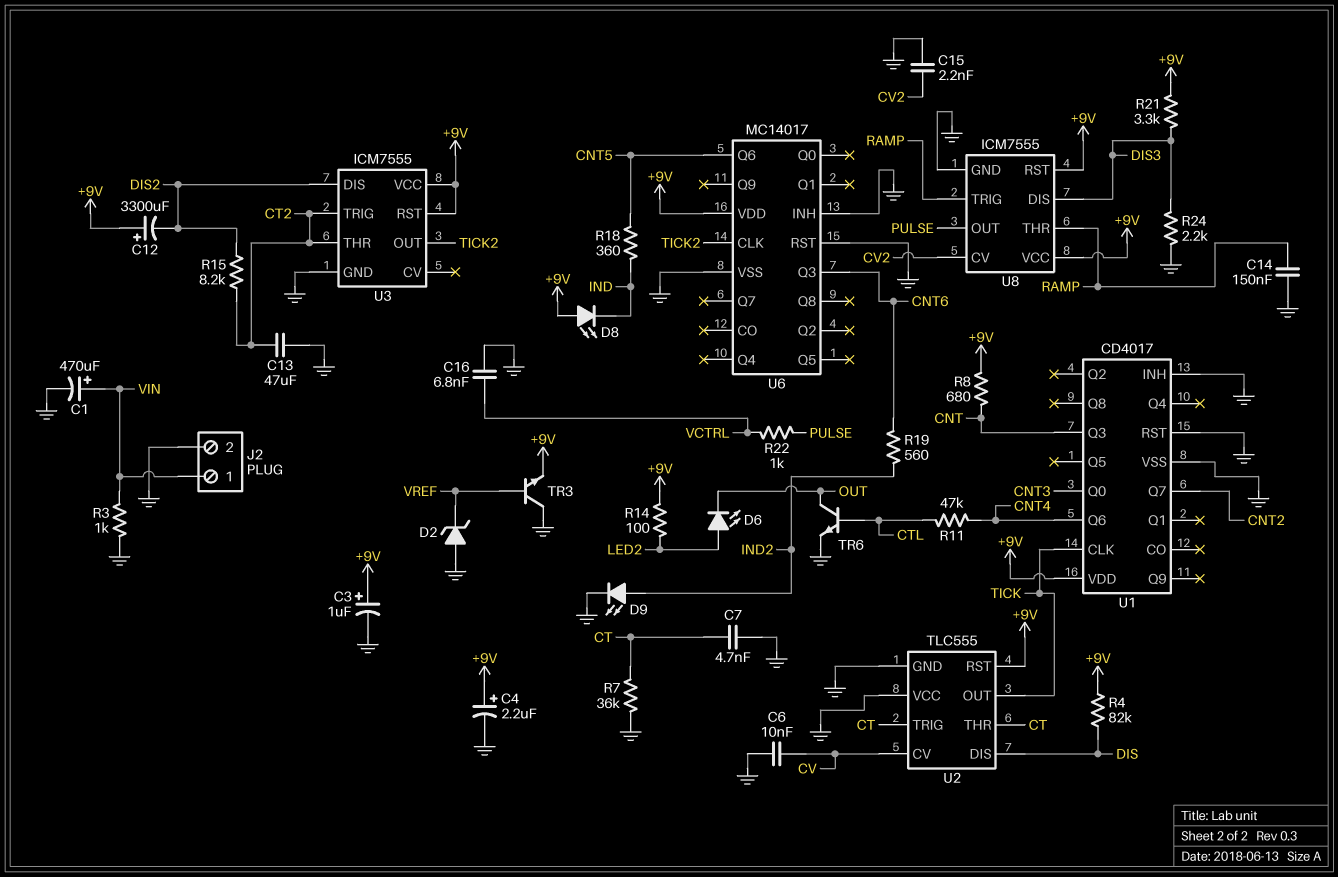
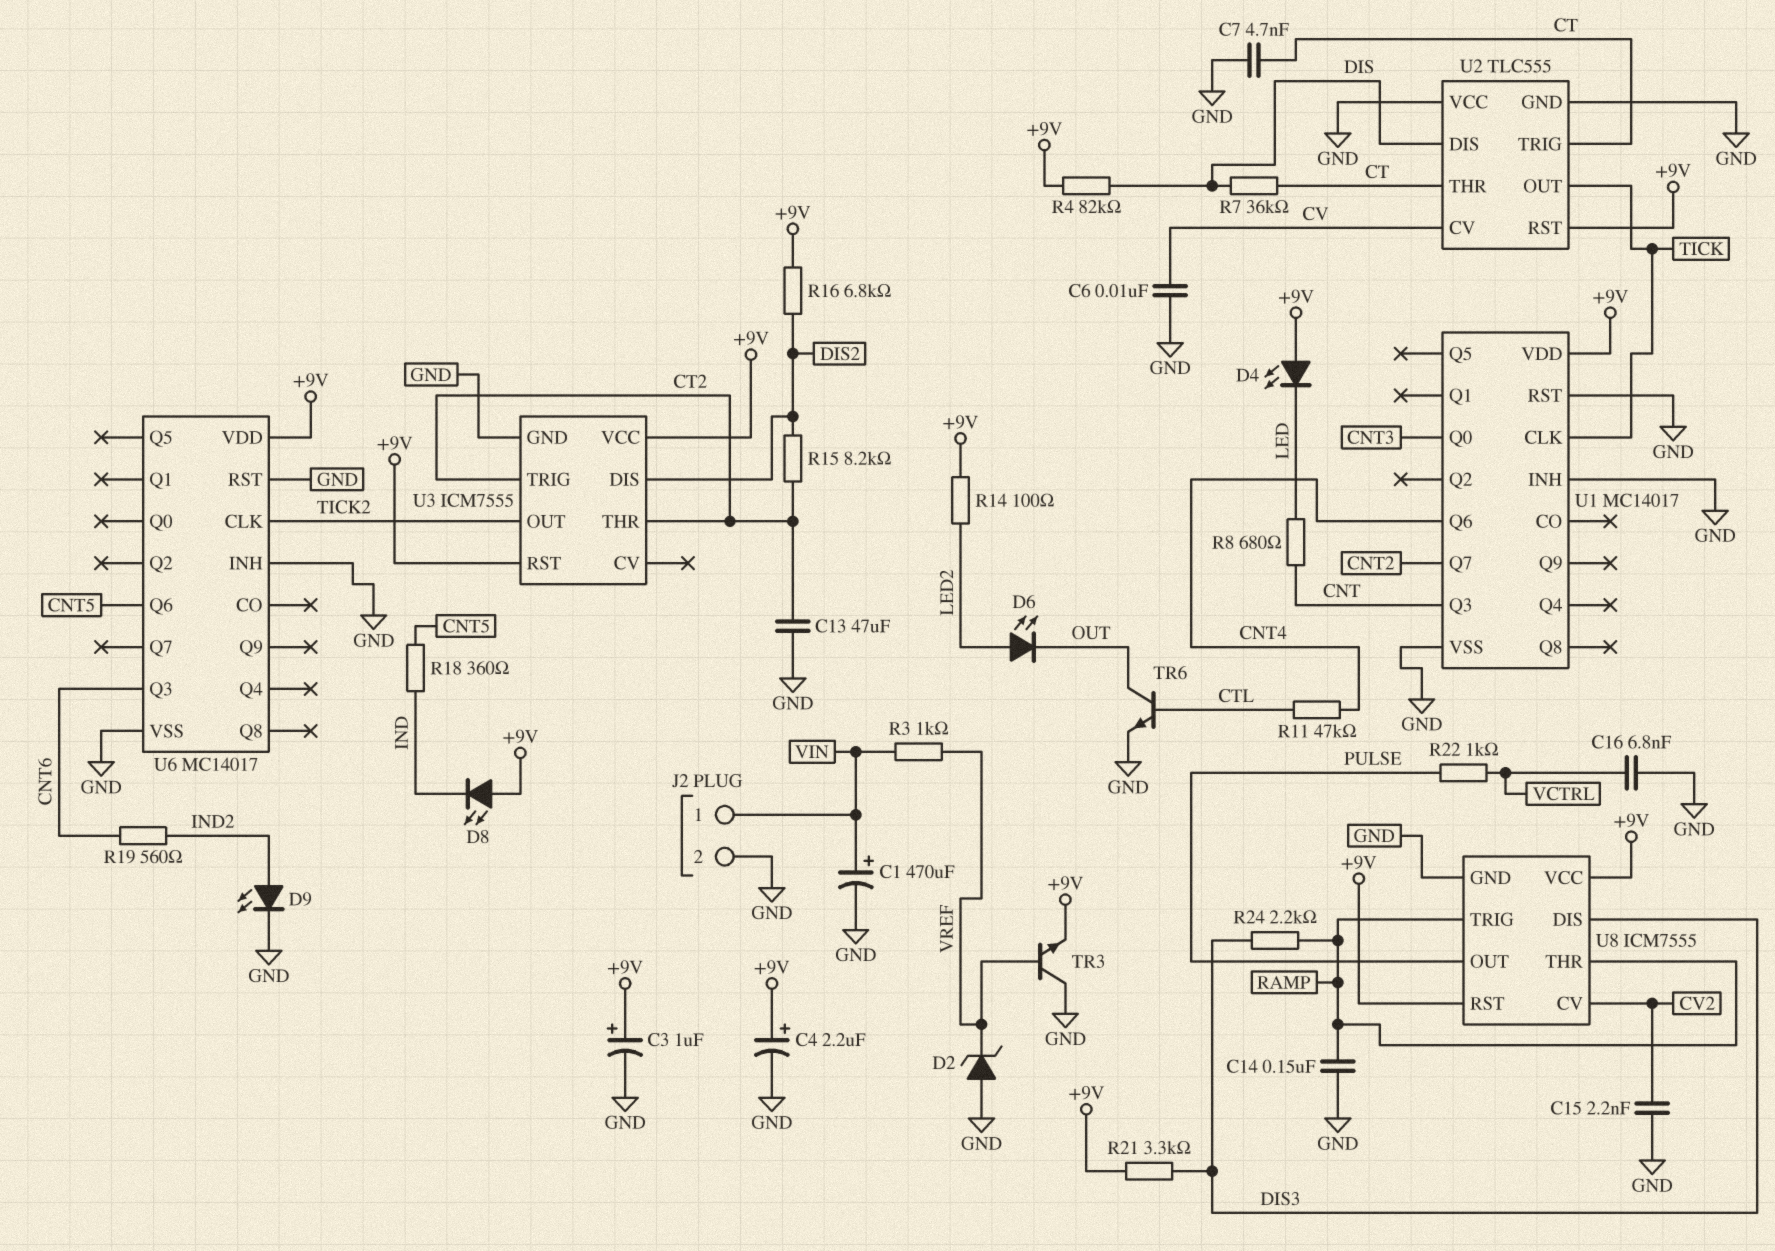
C12: 3300uF (plus +9V, minus DIS2) -> none
D4: none -> LED (A +9V, K LED)
R3: 1k (GND, VIN) -> 1k (VIN, VREF)
R7: 36k (CT, GND) -> 36k (CT, DIS)
R8: 680 (+9V, CNT) -> 680 (CNT, LED)
R16: none -> 6.8k (+9V, DIS2)
R24: 2.2k (DIS3, GND) -> 2.2k (DIS3, RAMP)
U1: CD4017 -> MC14017

